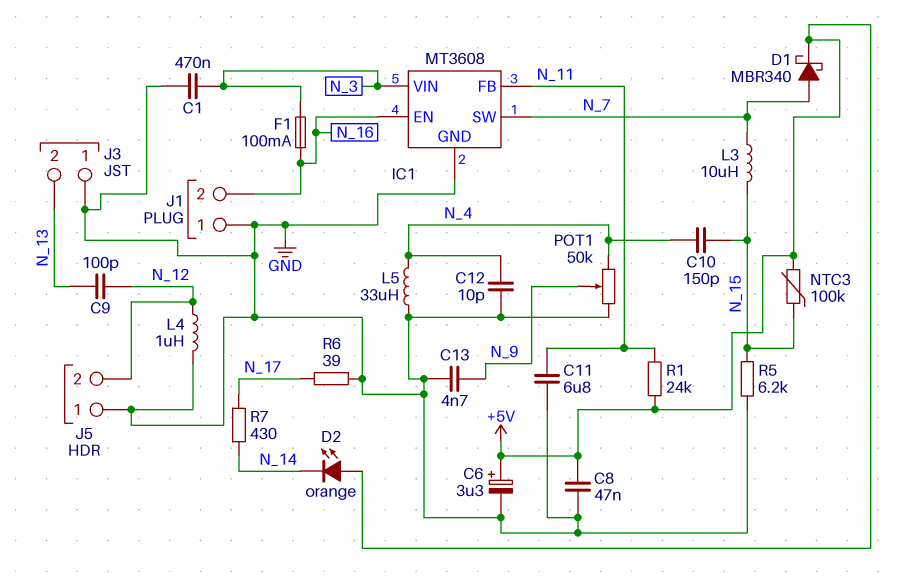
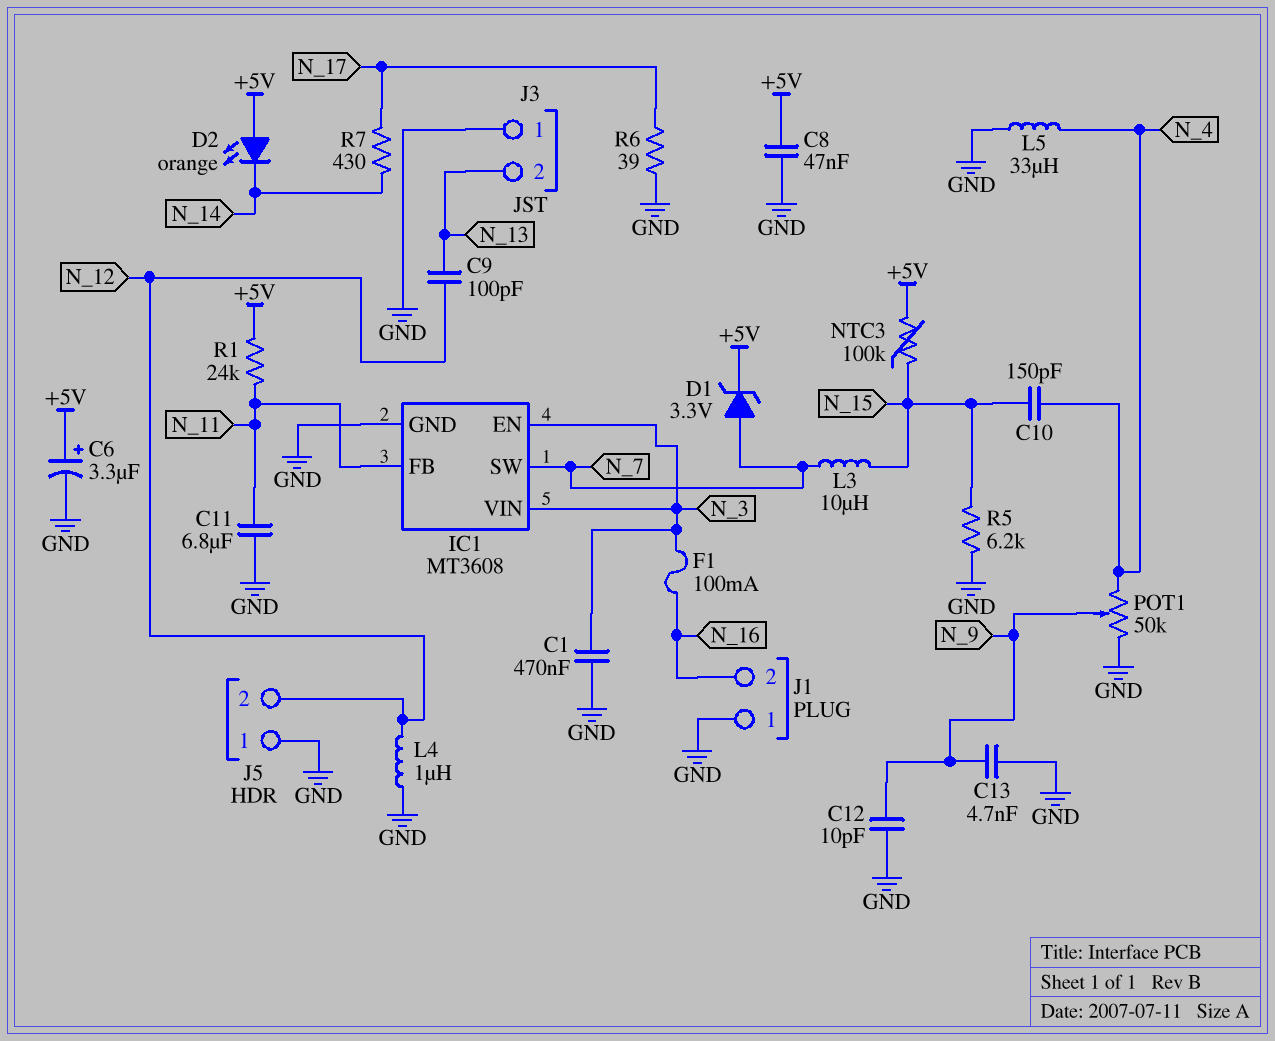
C12: 10pF (GND, N_4) -> 10pF (GND, N_9)
D1: schottky MBR340 (A N_7, K +5V) -> zener 3.3V (A N_7, K +5V)
IC1 pin EN: N_16 -> N_3

